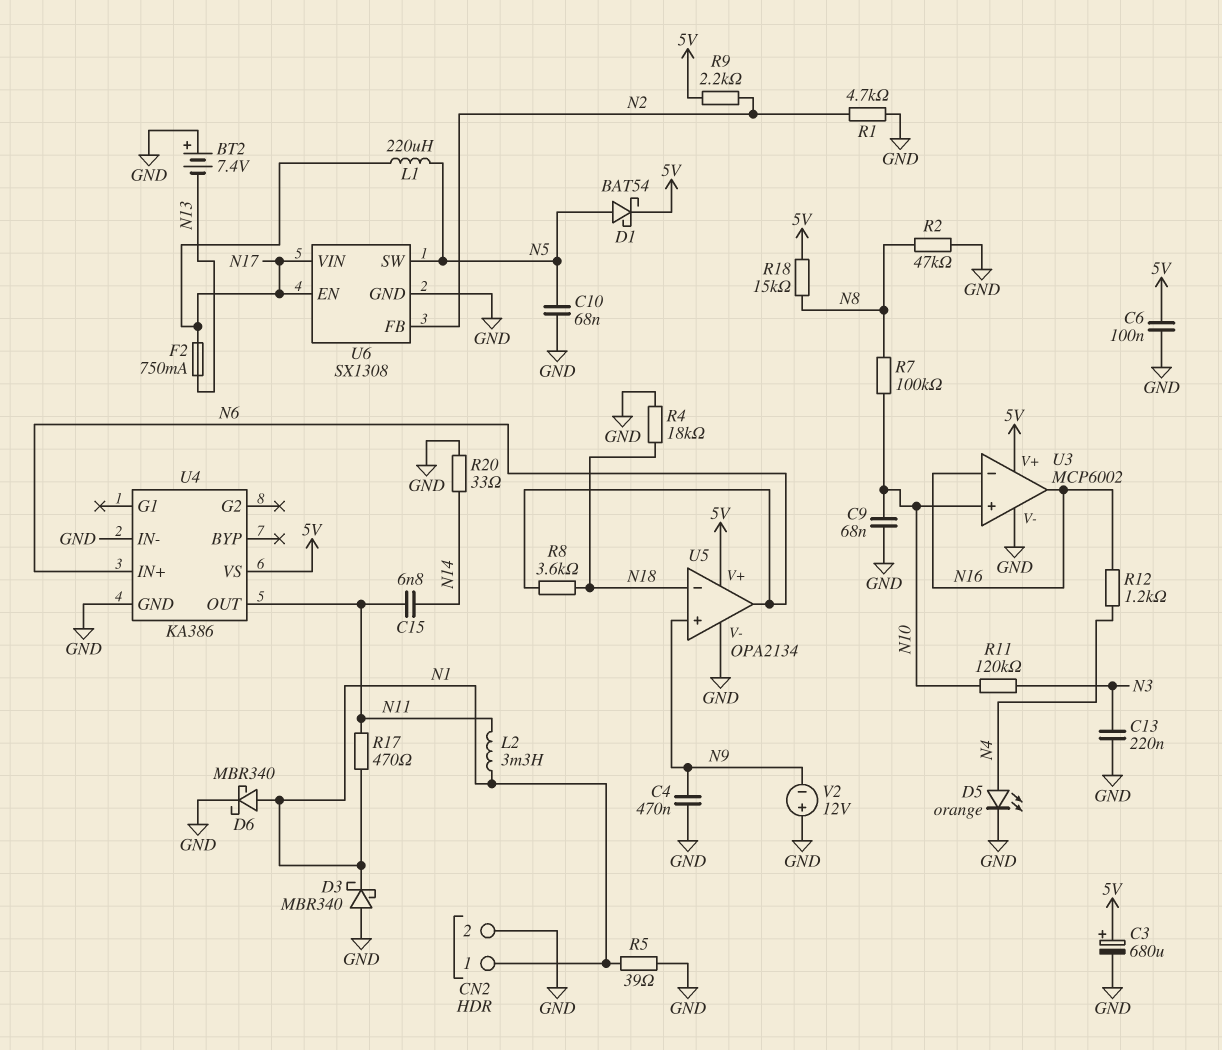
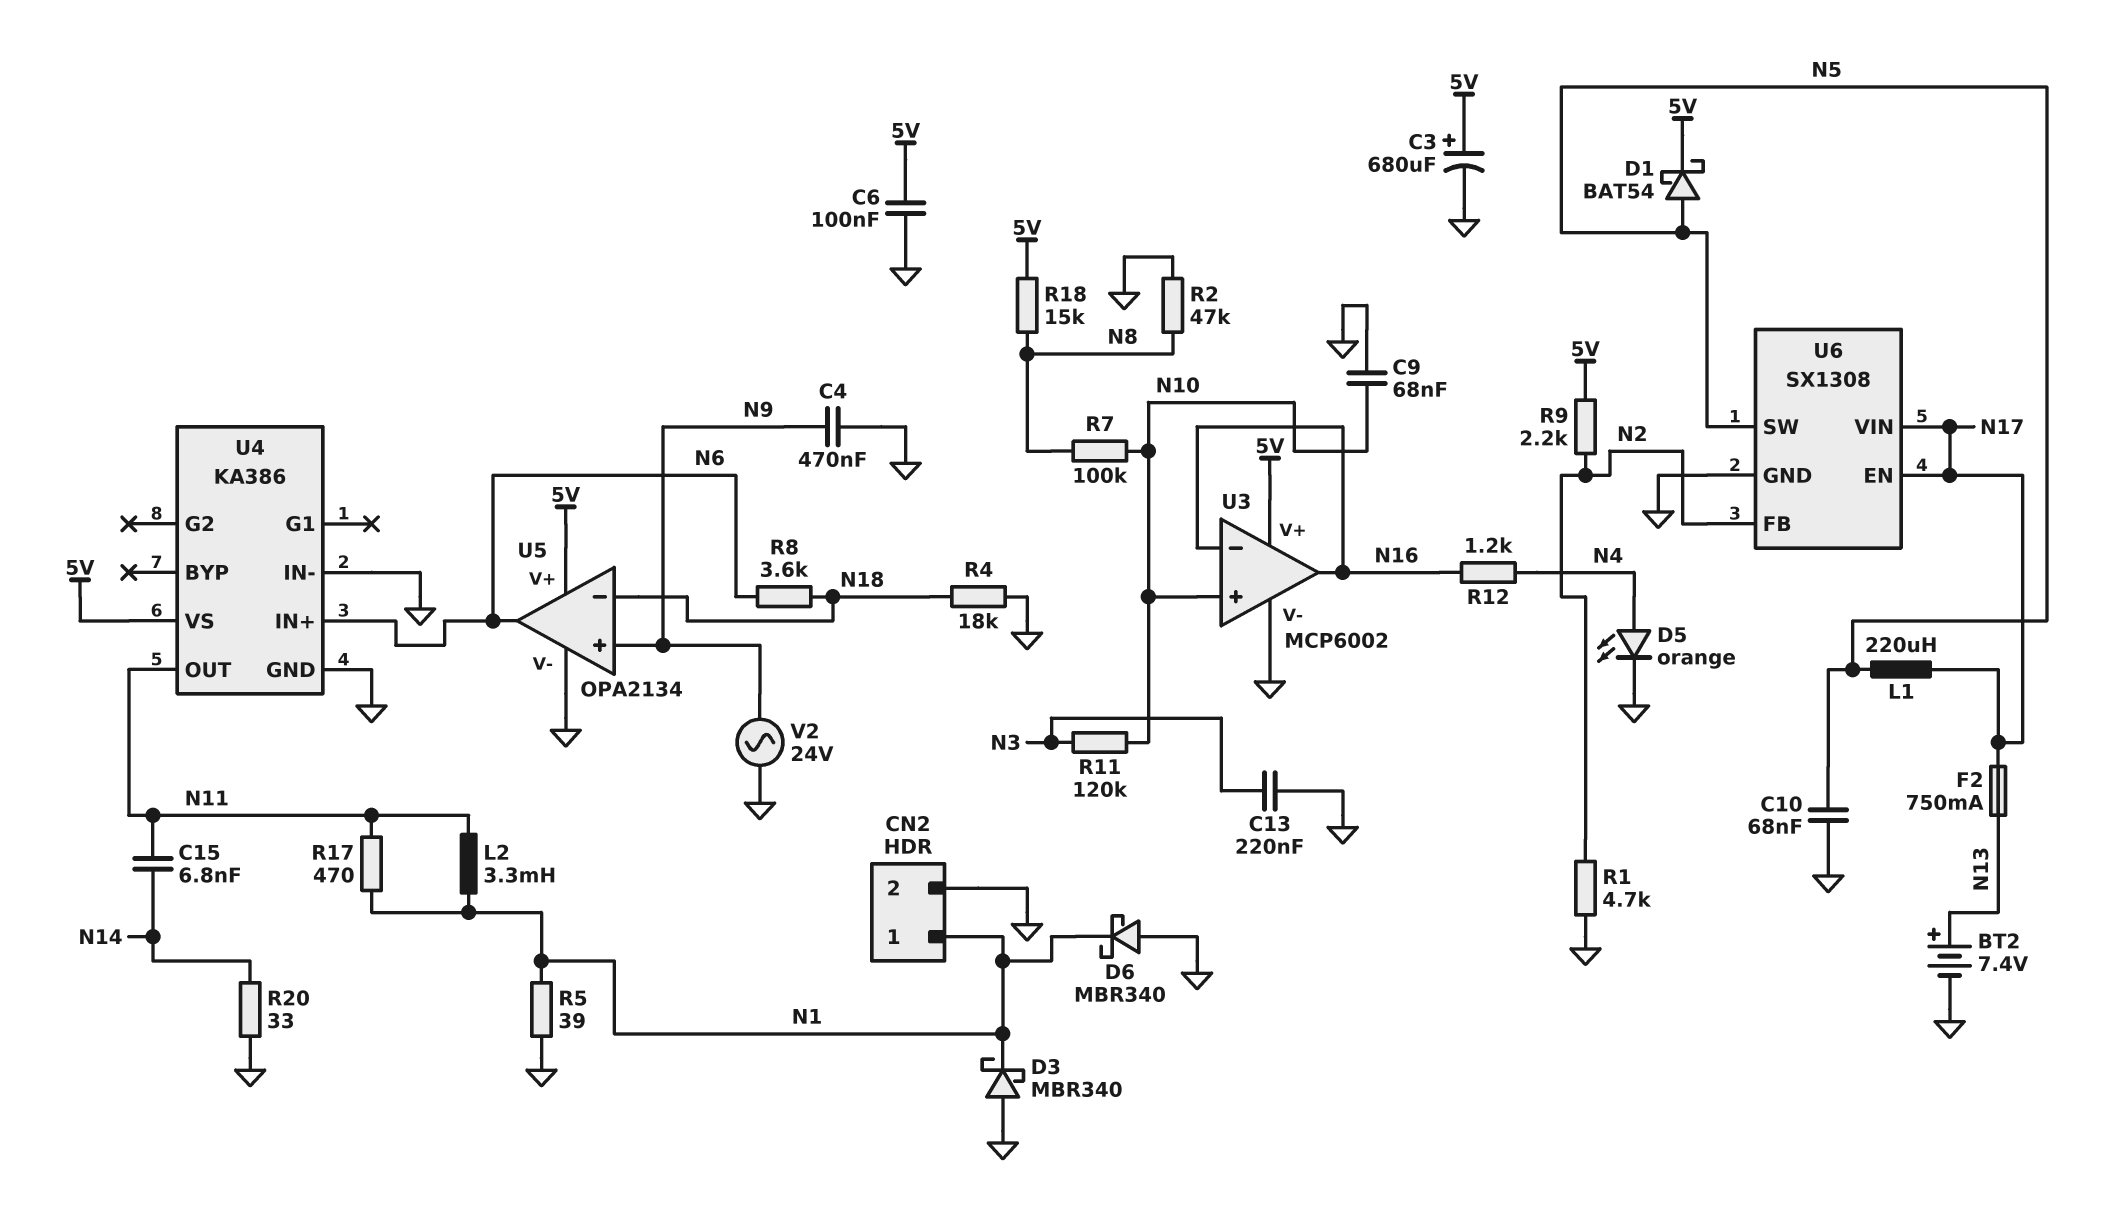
BT2: 7.4V (plus GND, minus N13) -> 7.4V (plus N13, minus GND)
D6: schottky MBR340 (A N1, K GND) -> schottky MBR340 (A GND, K N1)
V2: 12V (plus GND, minus N9) -> AC 24V (GND, N9)

